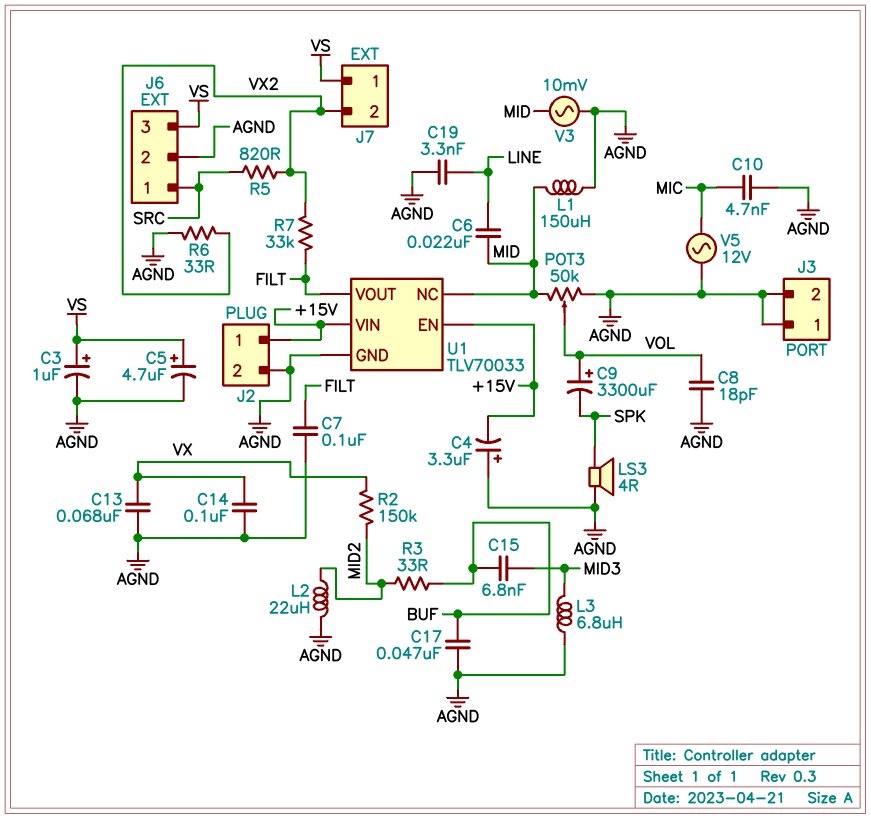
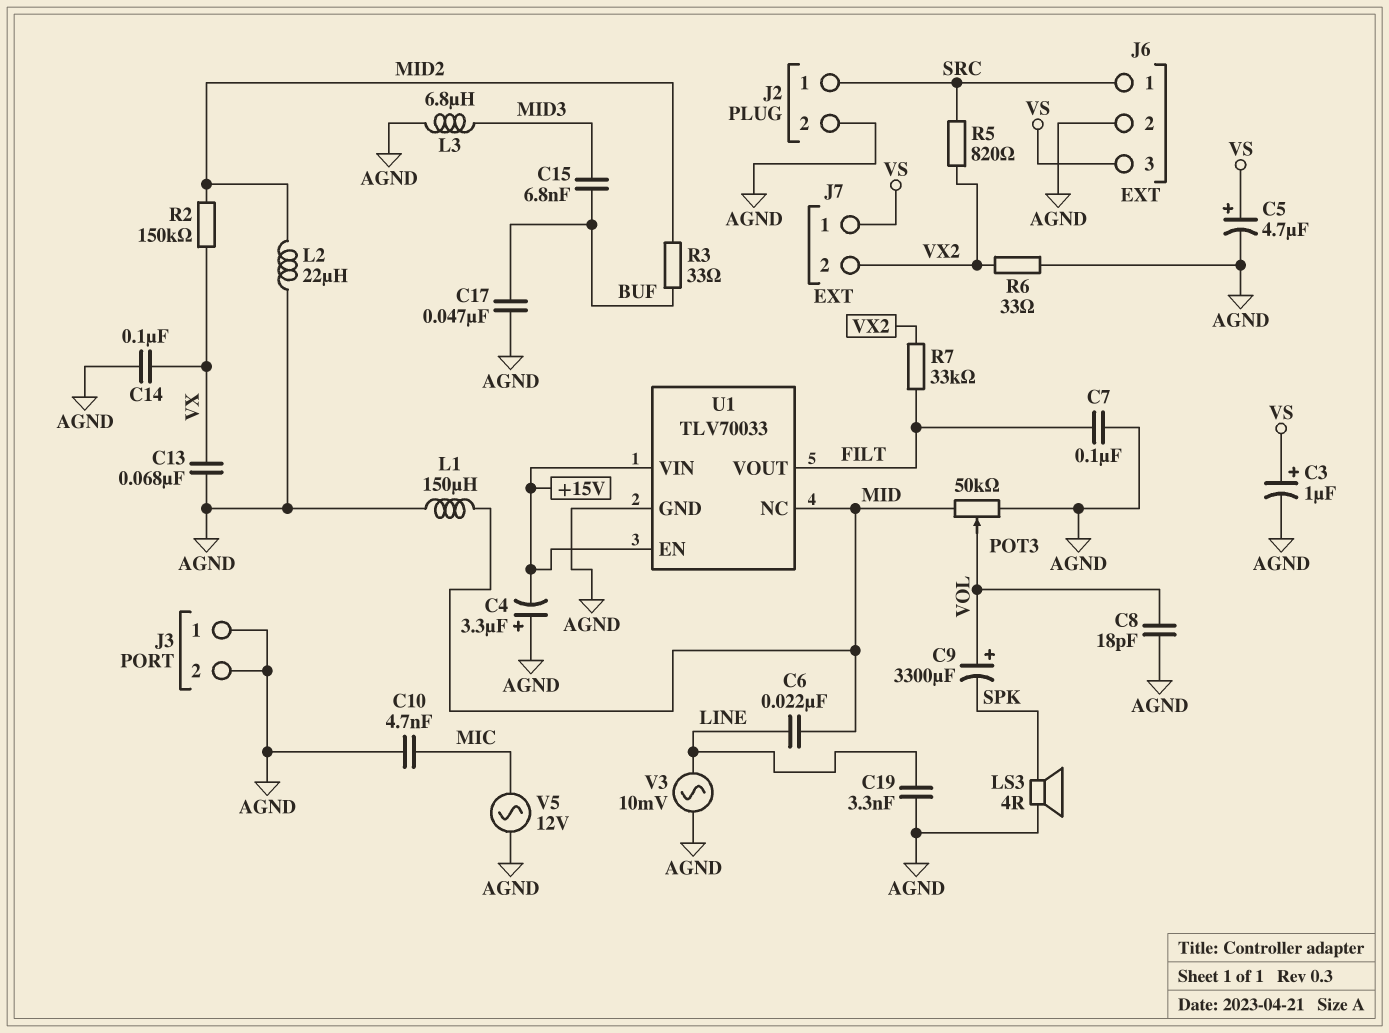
J2 pin 1: +15V -> SRC
V3: AC 10mV (AGND, MID) -> AC 10mV (AGND, LINE)

